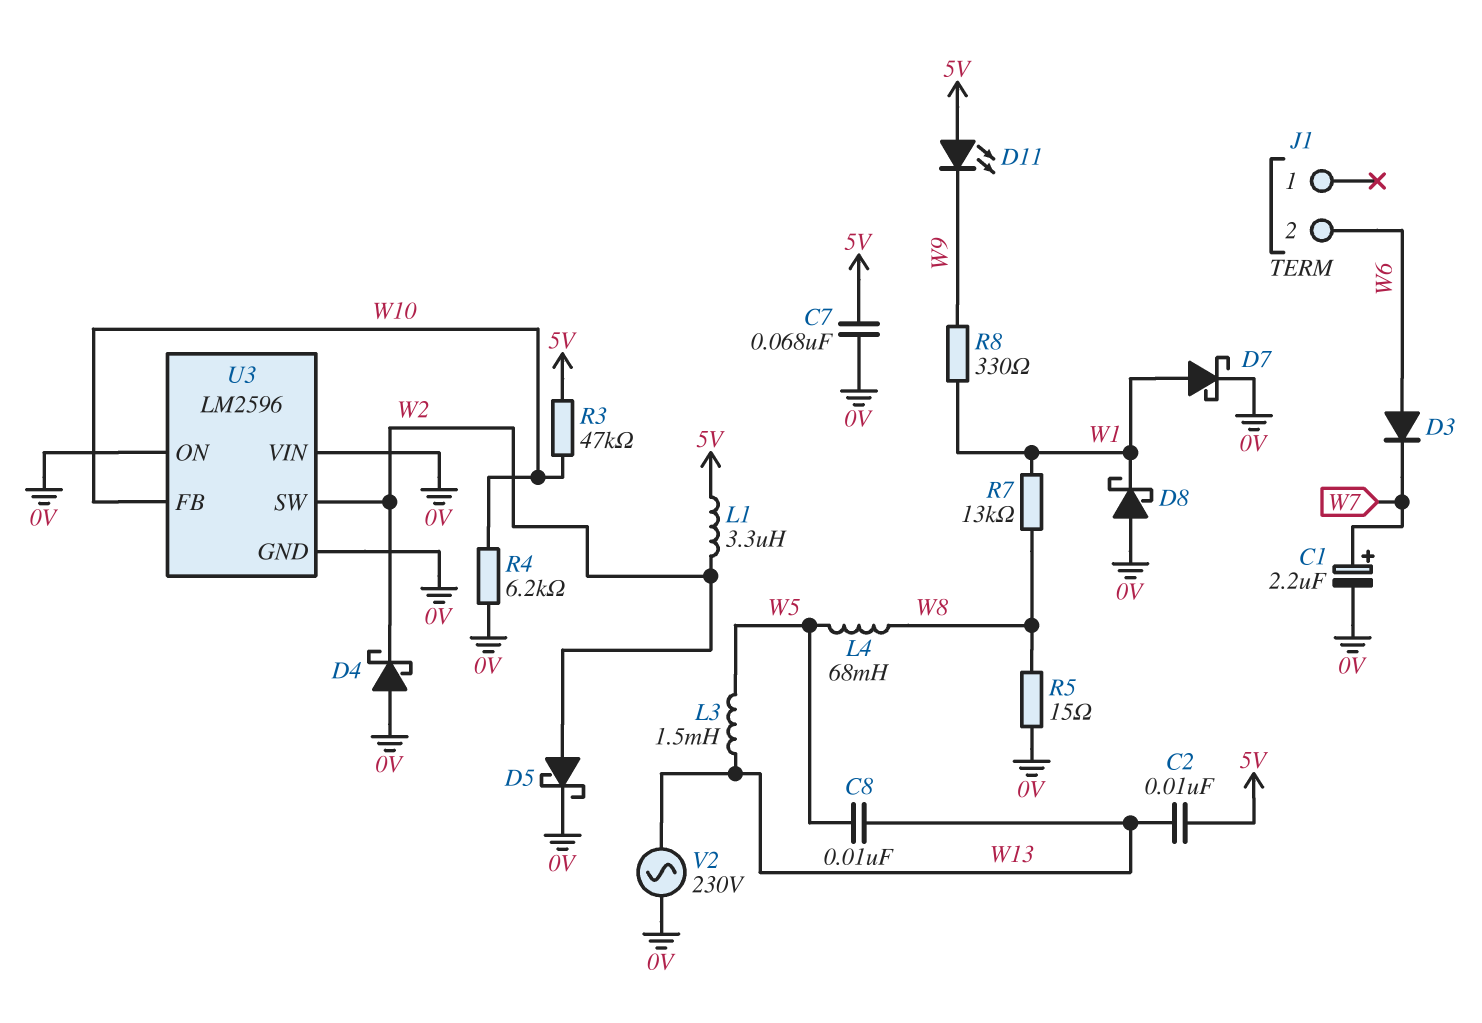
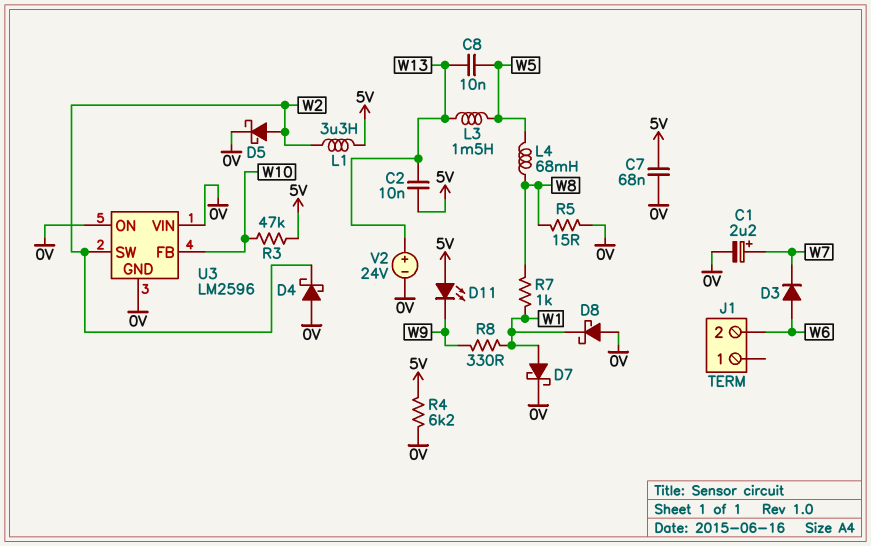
R4: 6.2k (0V, W10) -> 6.2k (0V, 5V)
R7: 13k (W1, W8) -> 1k (W1, W8)
V2: AC 230V (0V, W13) -> 24V (plus W13, minus 0V)

